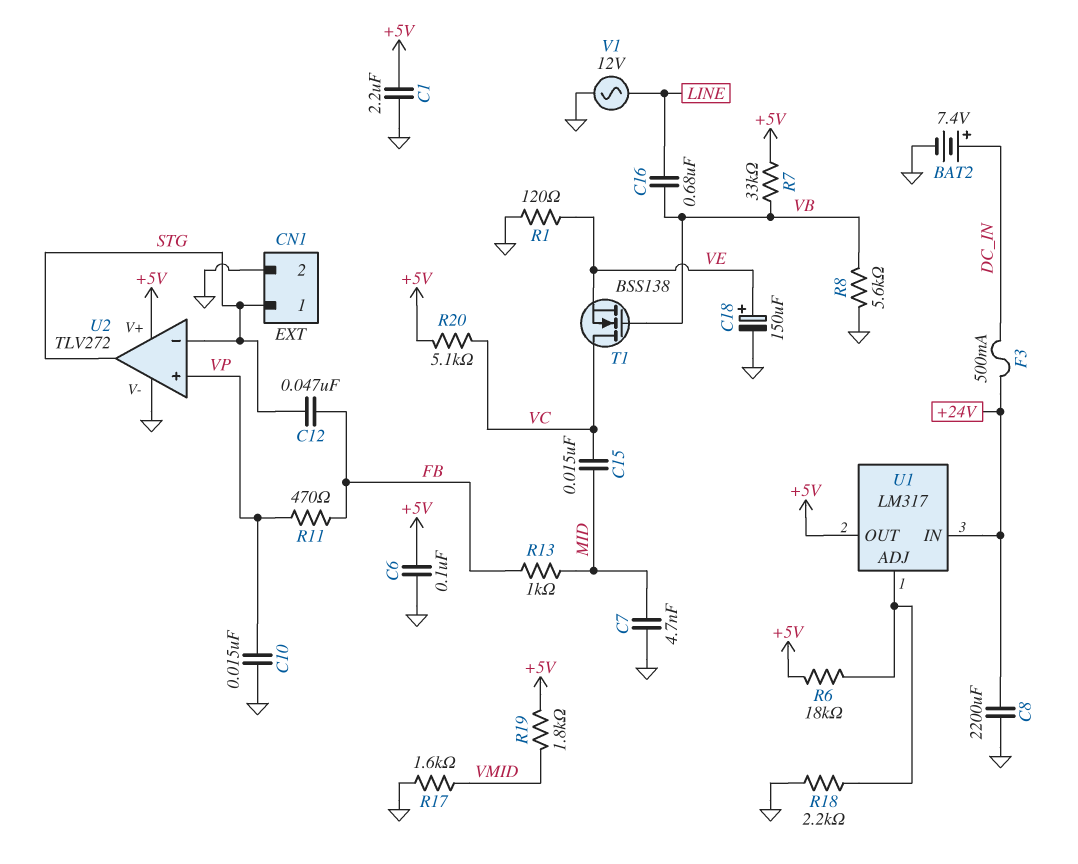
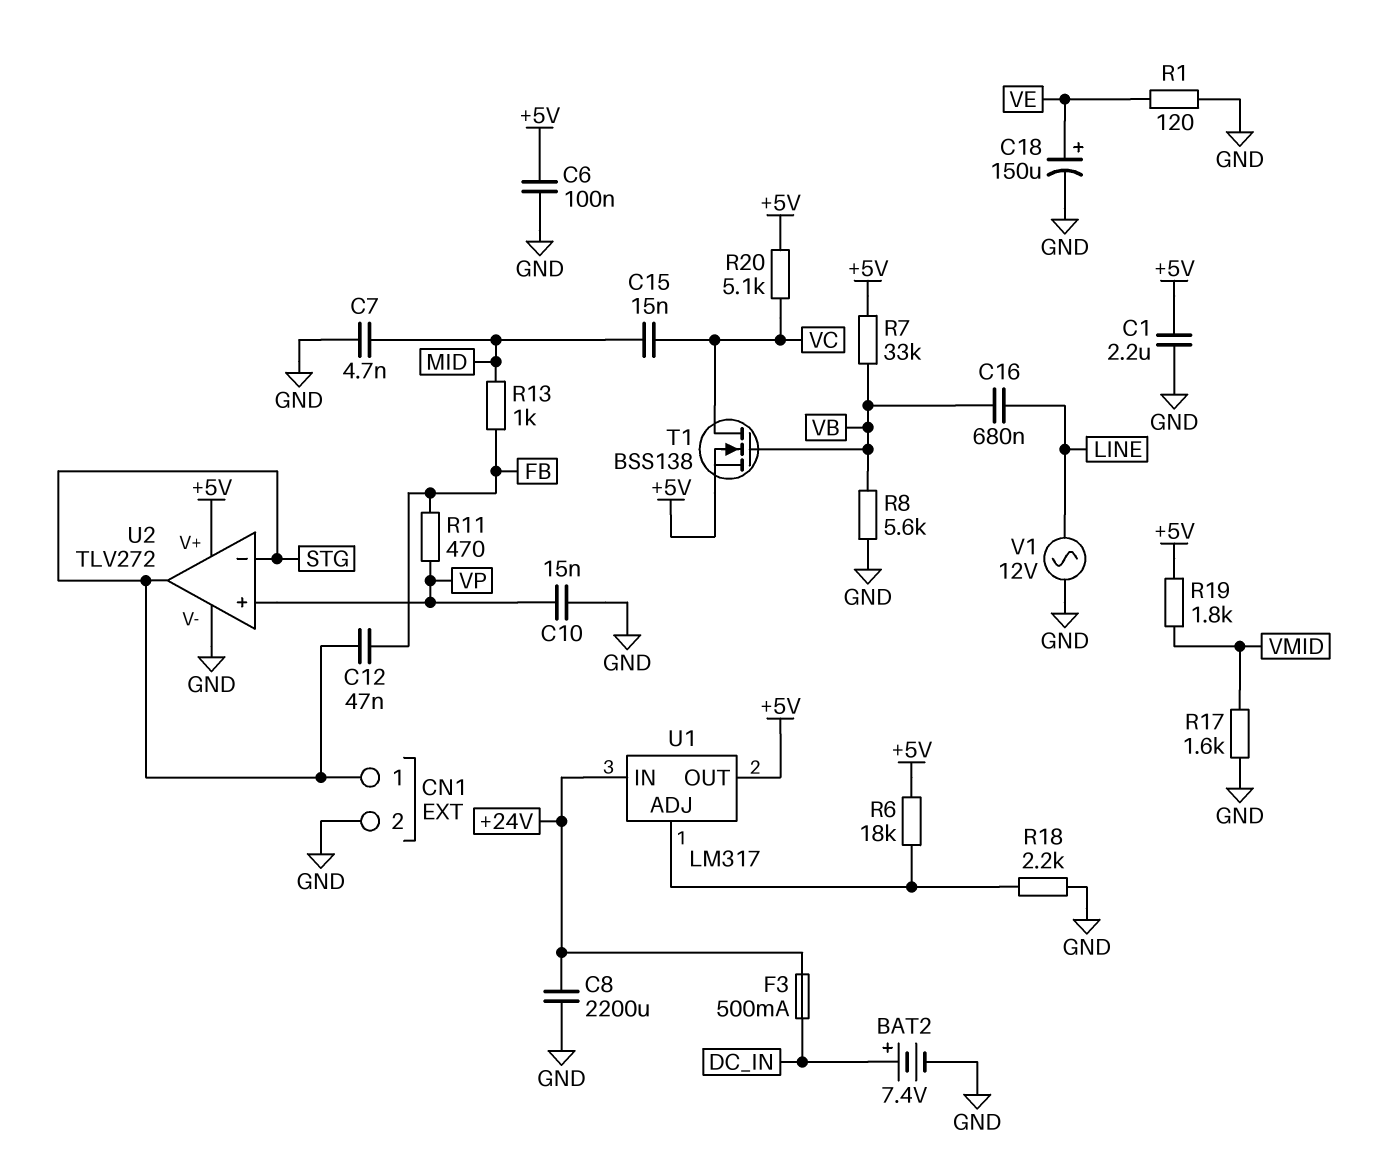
T1: NMOS BSS138 (G VB, D VC, S VE) -> NMOS BSS138 (G VB, D VC, S +5V)

